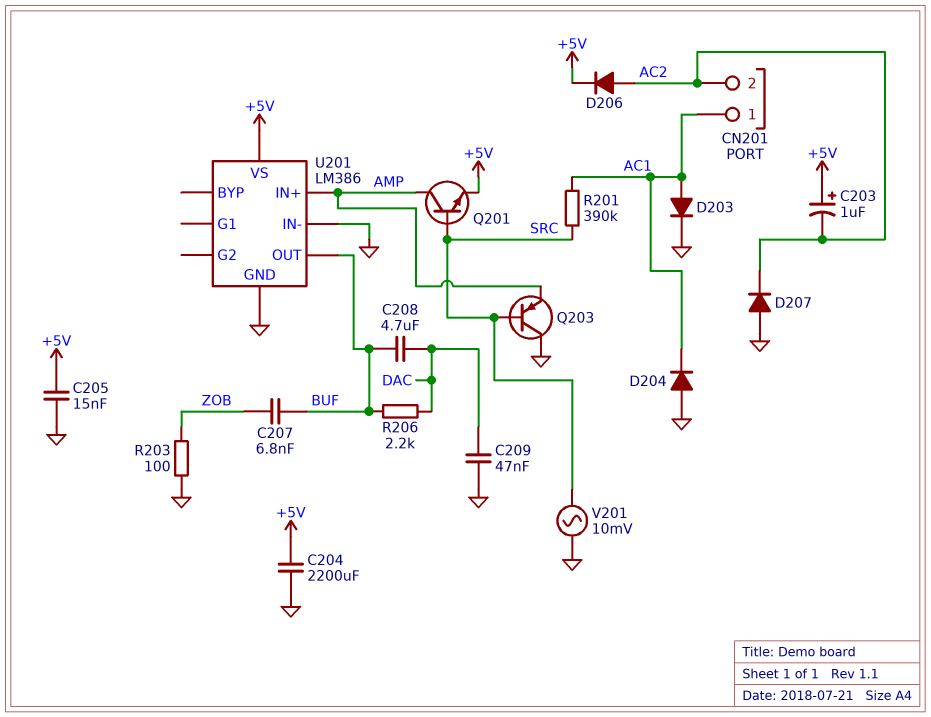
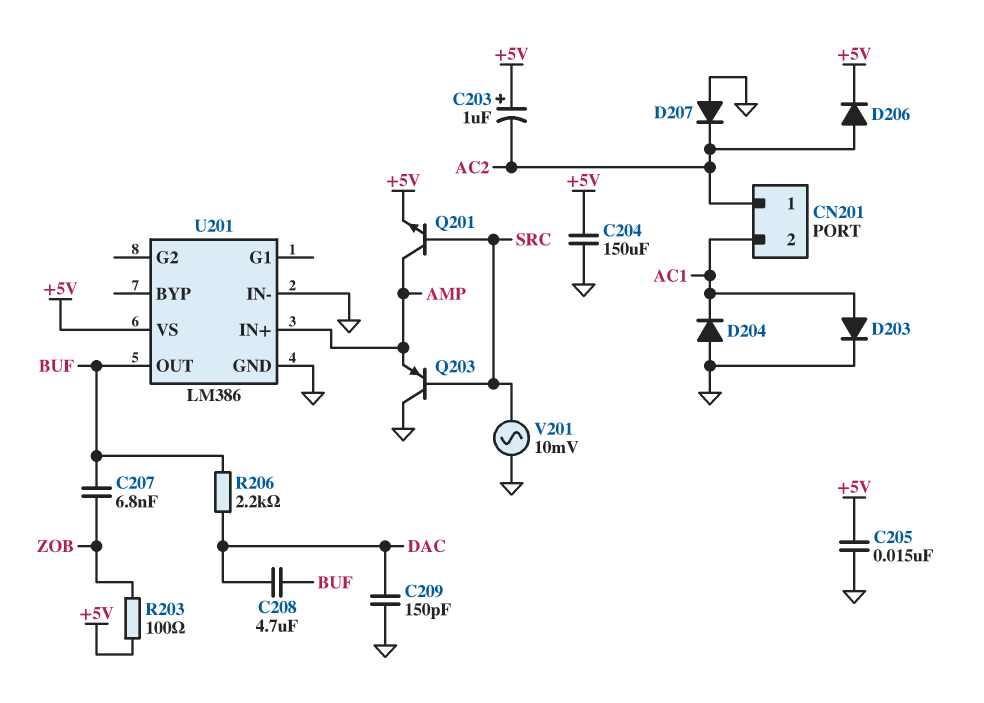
C204: 2200uF (+5V, GND) -> 150uF (+5V, GND)
C209: 47nF (DAC, GND) -> 150pF (DAC, GND)
CN201 pin 1: AC1 -> AC2
CN201 pin 2: AC2 -> AC1
R201: 390k (AC1, SRC) -> none
R203: 100 (GND, ZOB) -> 100 (+5V, ZOB)

